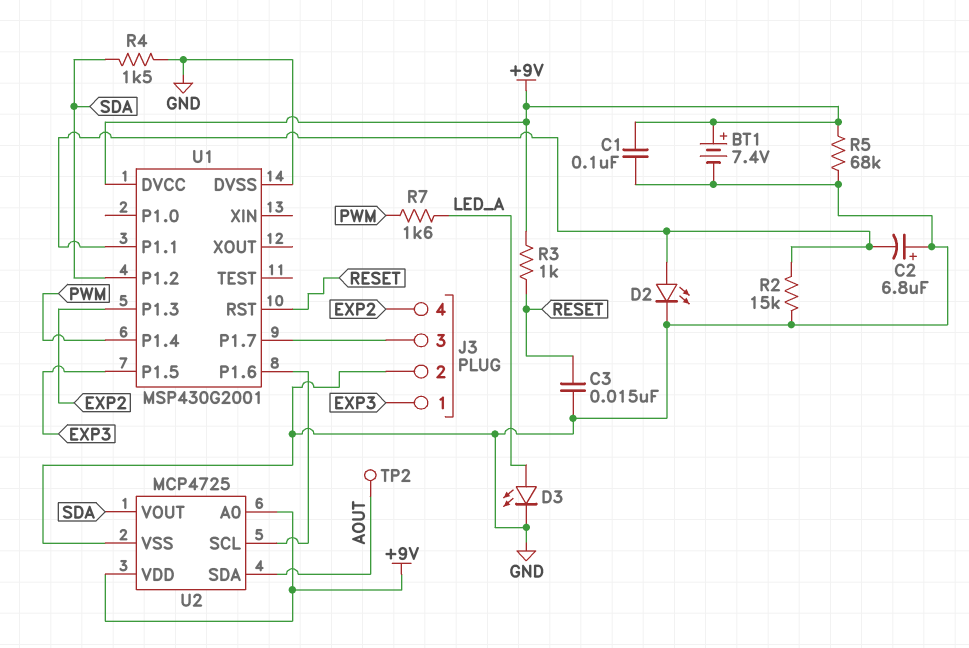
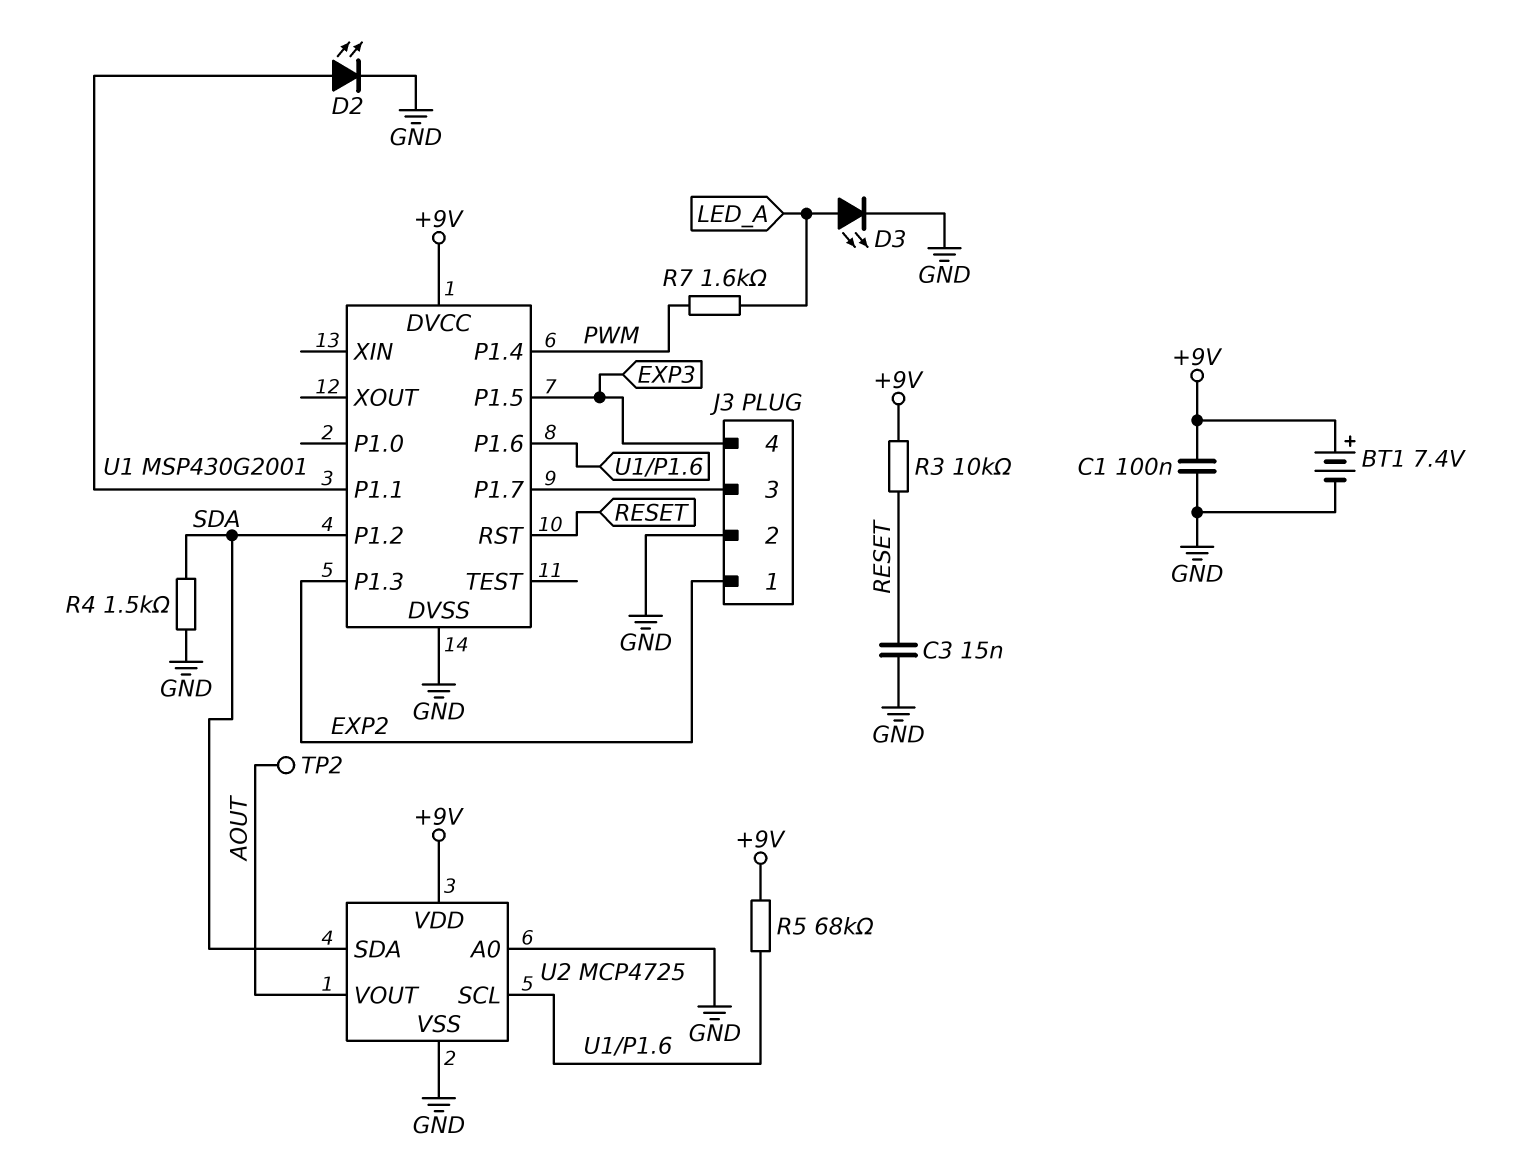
C2: 6.8uF (plus GND, minus U1/P1.1) -> none
J3 pin 1: EXP3 -> EXP2
J3 pin 4: EXP2 -> EXP3
R2: 15k (GND, U1/P1.1) -> none
R3: 1k (+9V, RESET) -> 10k (+9V, RESET)
R5: 68k (+9V, GND) -> 68k (+9V, U1/P1.6)
U2 pin A0: +9V -> GND
U2 pin SDA: AOUT -> SDA
U2 pin VOUT: SDA -> AOUT

